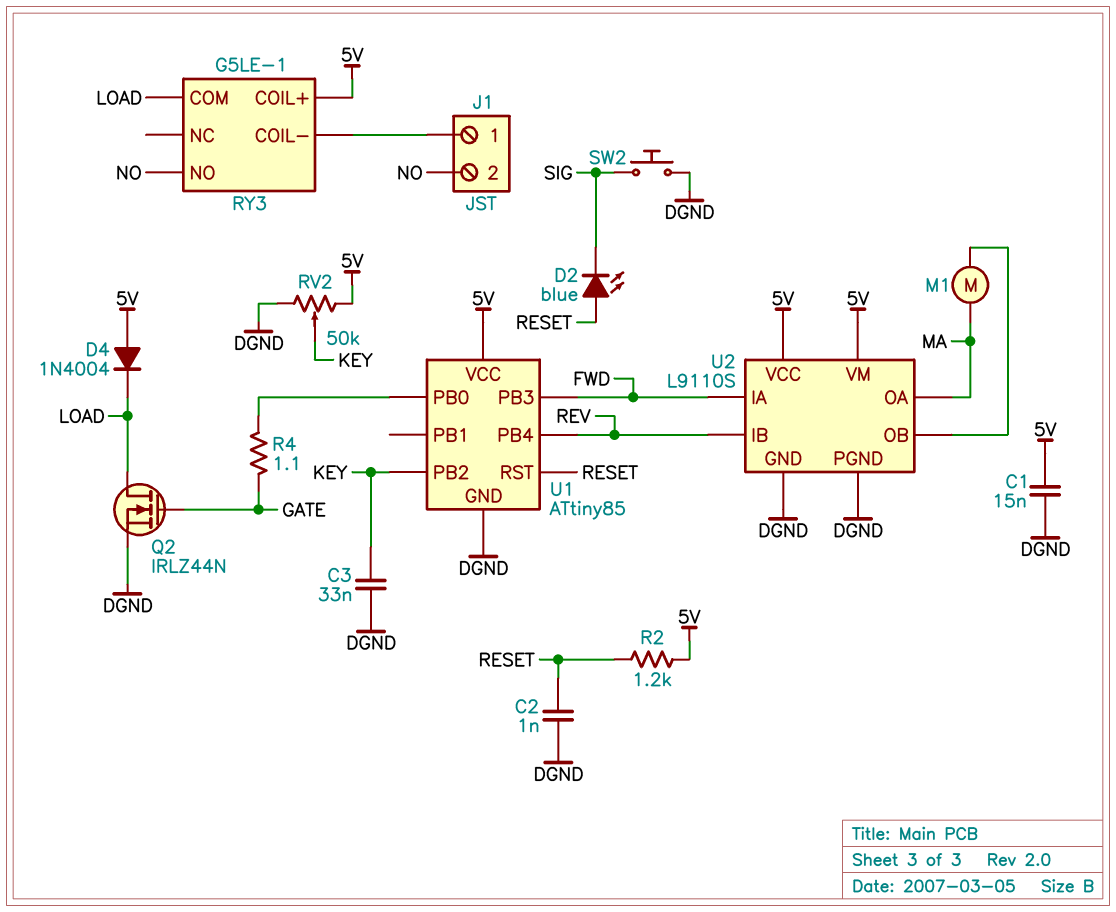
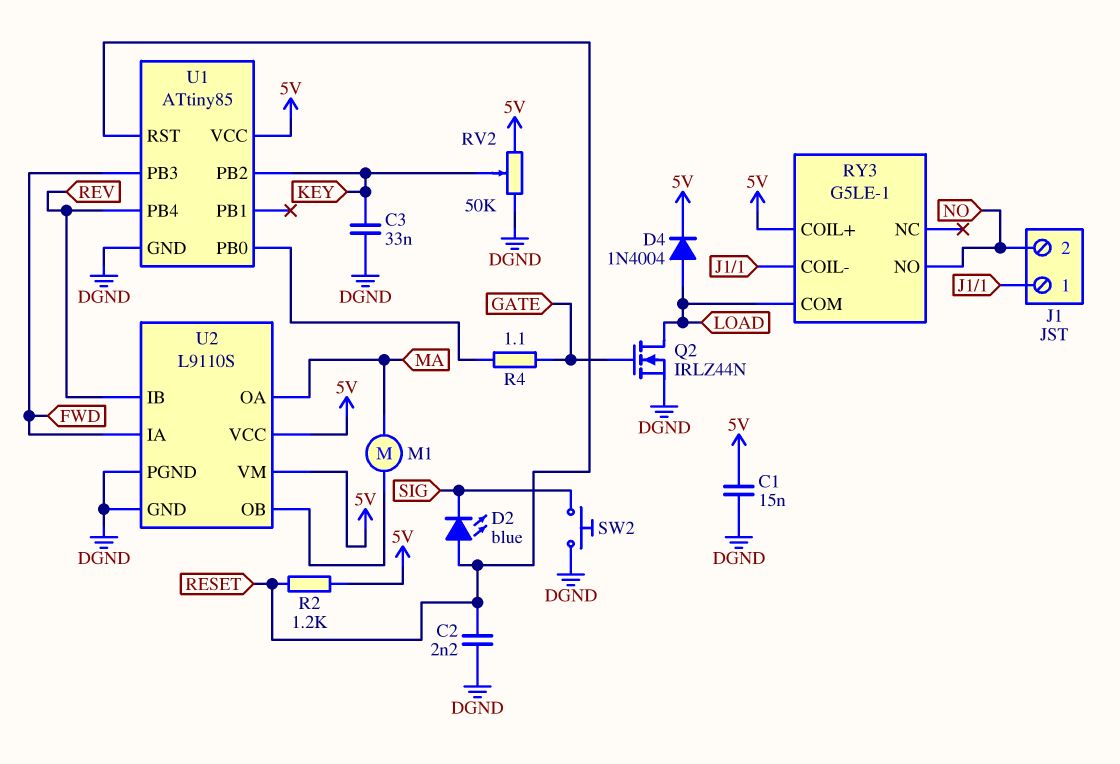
C2: 1nF (DGND, RESET) -> 2.2nF (DGND, RESET)
D4: diode 1N4004 (A 5V, K LOAD) -> diode 1N4004 (A LOAD, K 5V)

